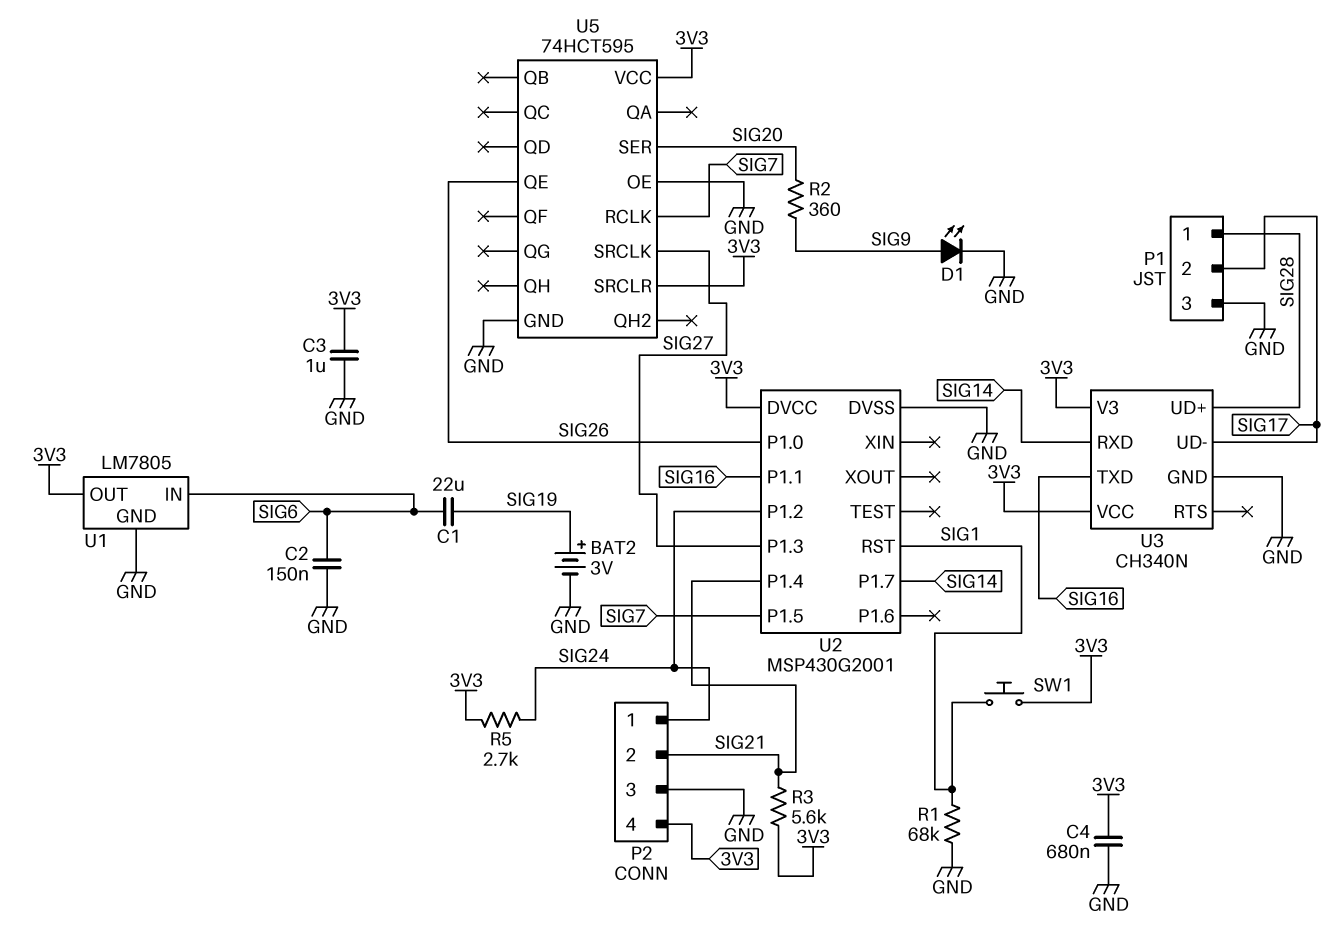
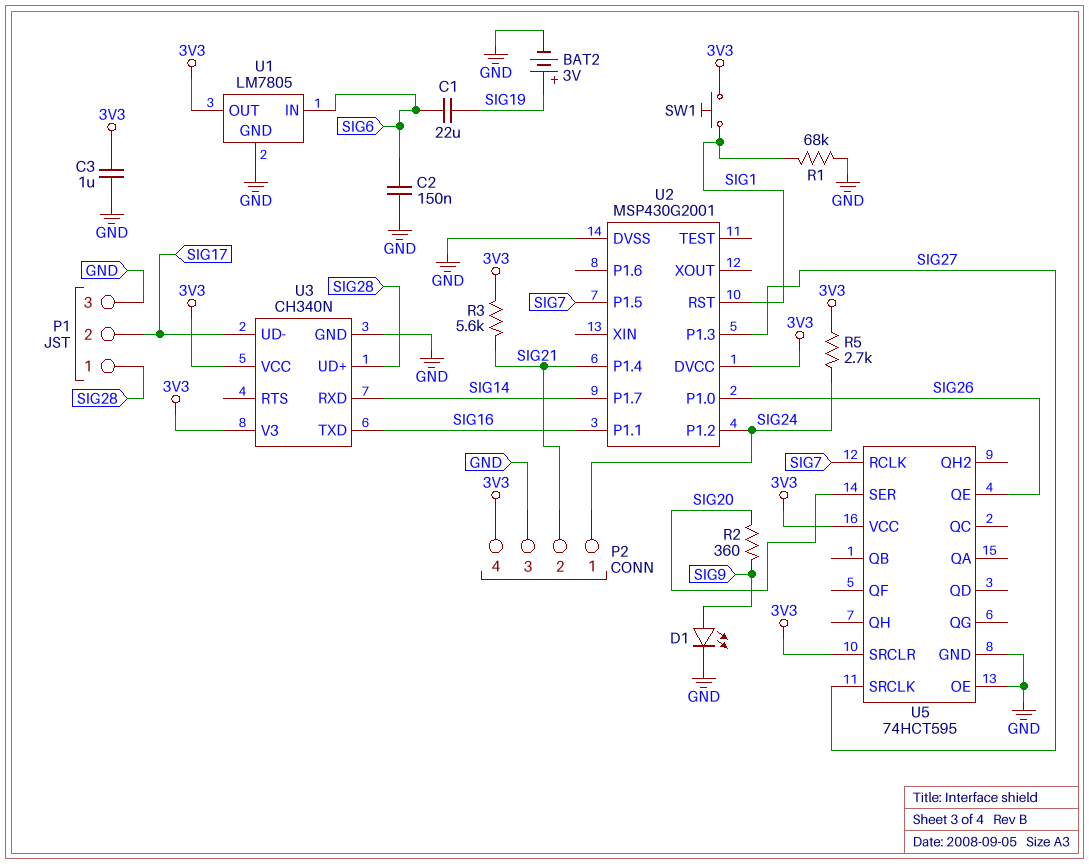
C4: 680nF (3V3, GND) -> none

